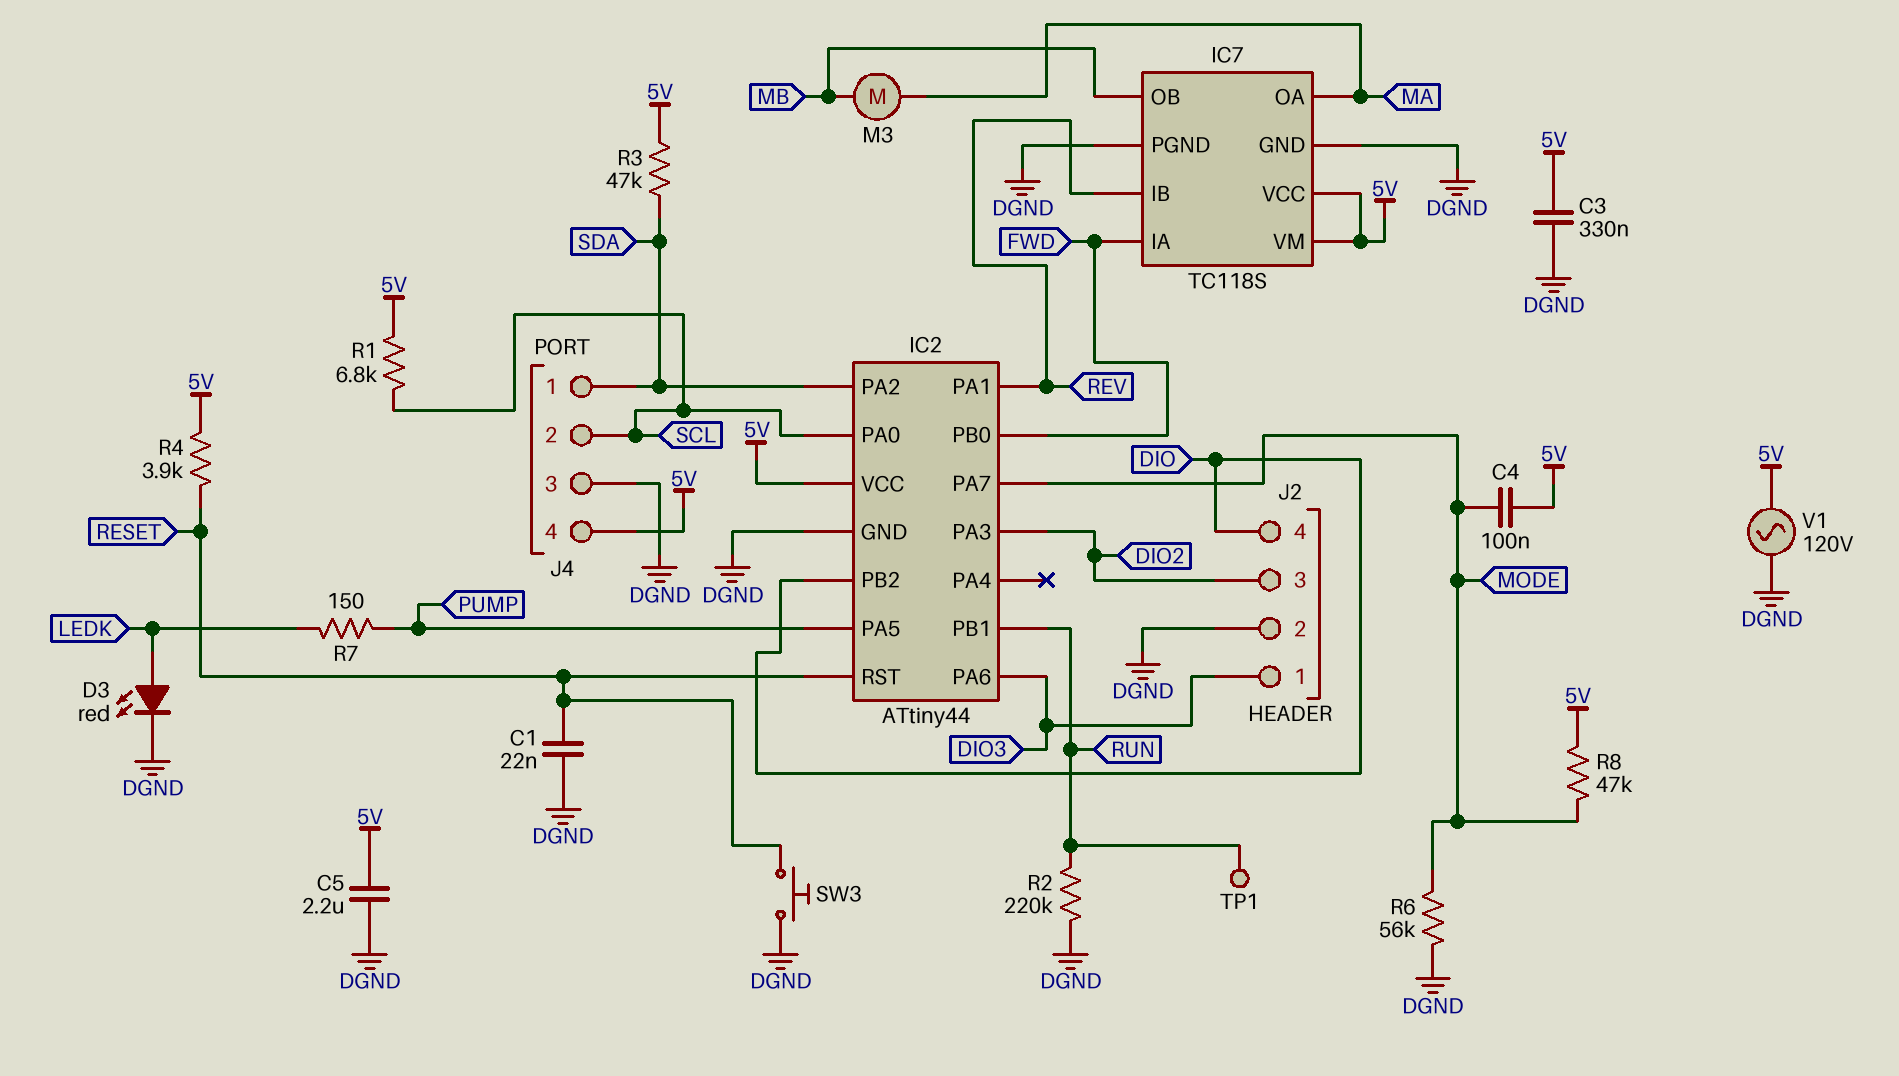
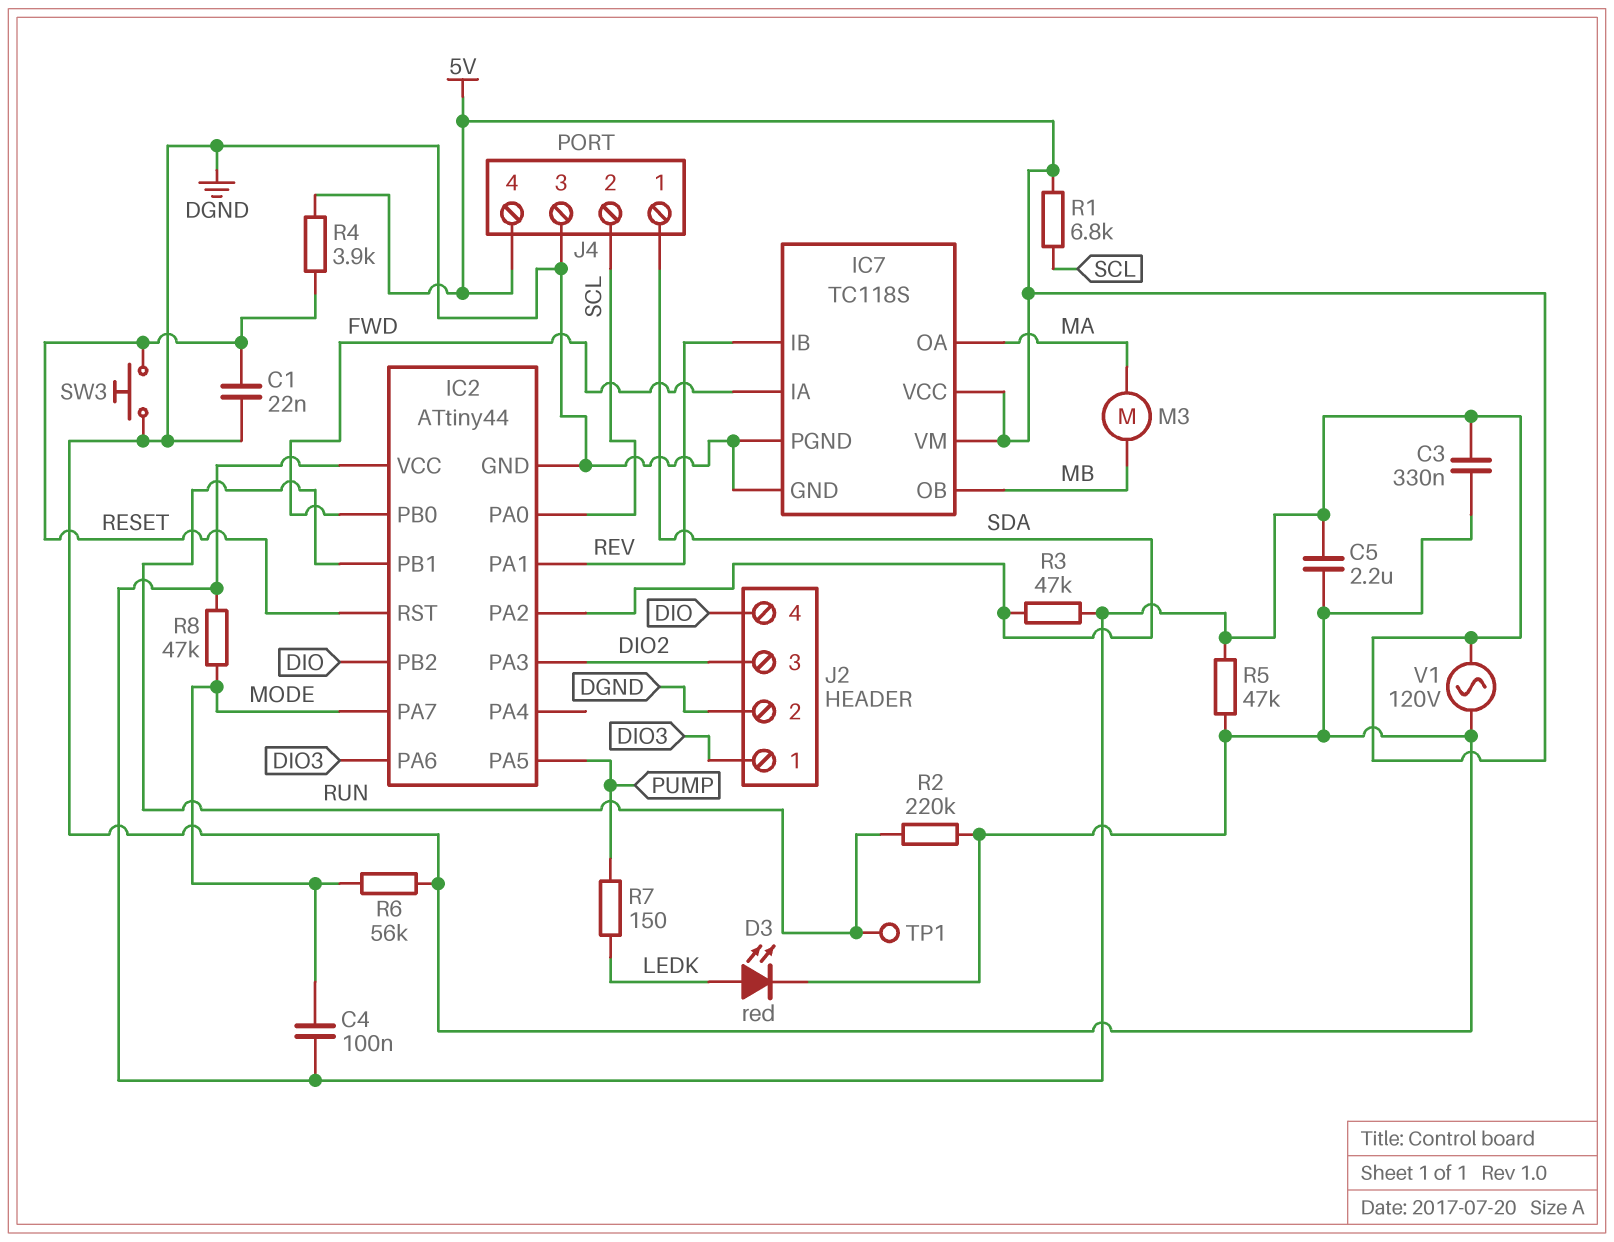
R5: none -> 47k (5V, DGND)

